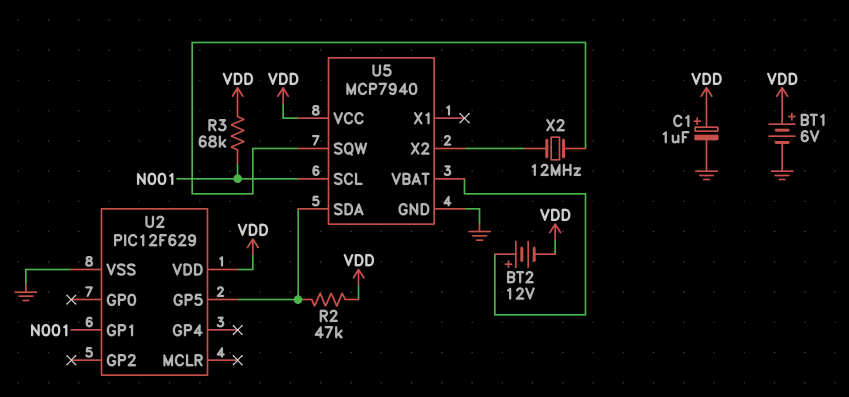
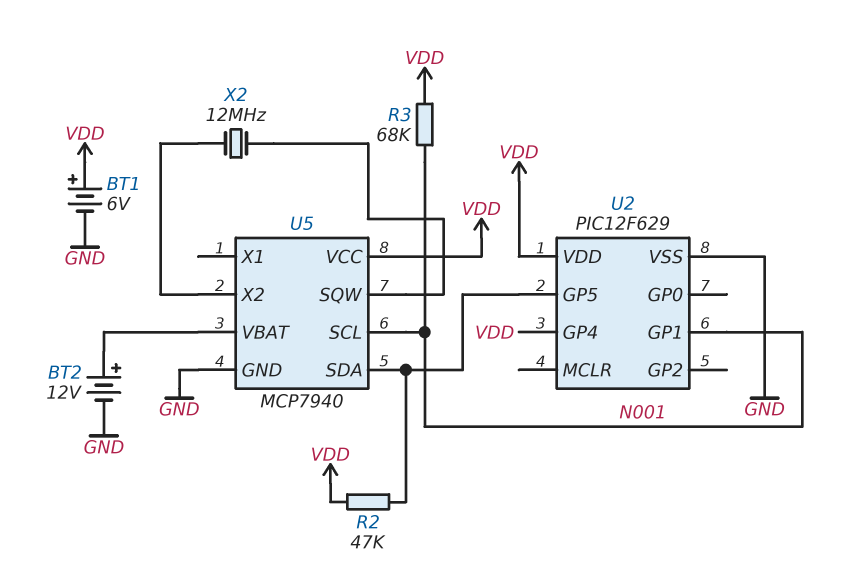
BT2: 12V (plus U5/VBAT, minus VDD) -> 12V (plus U5/VBAT, minus GND)
C1: 1uF (plus VDD, minus GND) -> none
U2 pin GP4: none -> VDD

